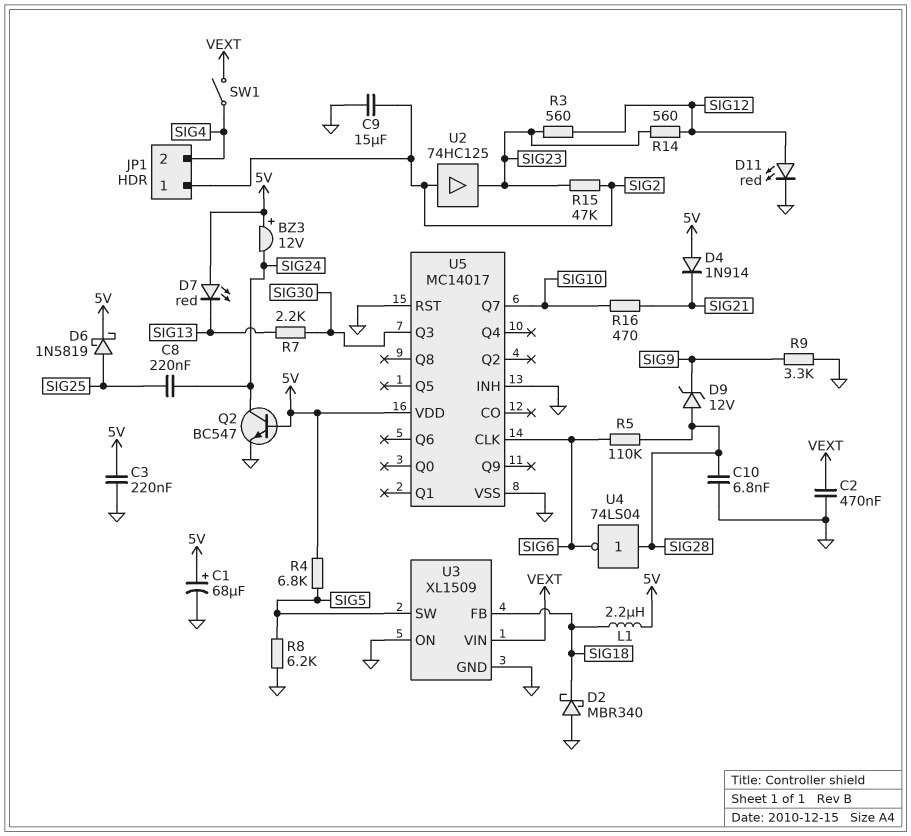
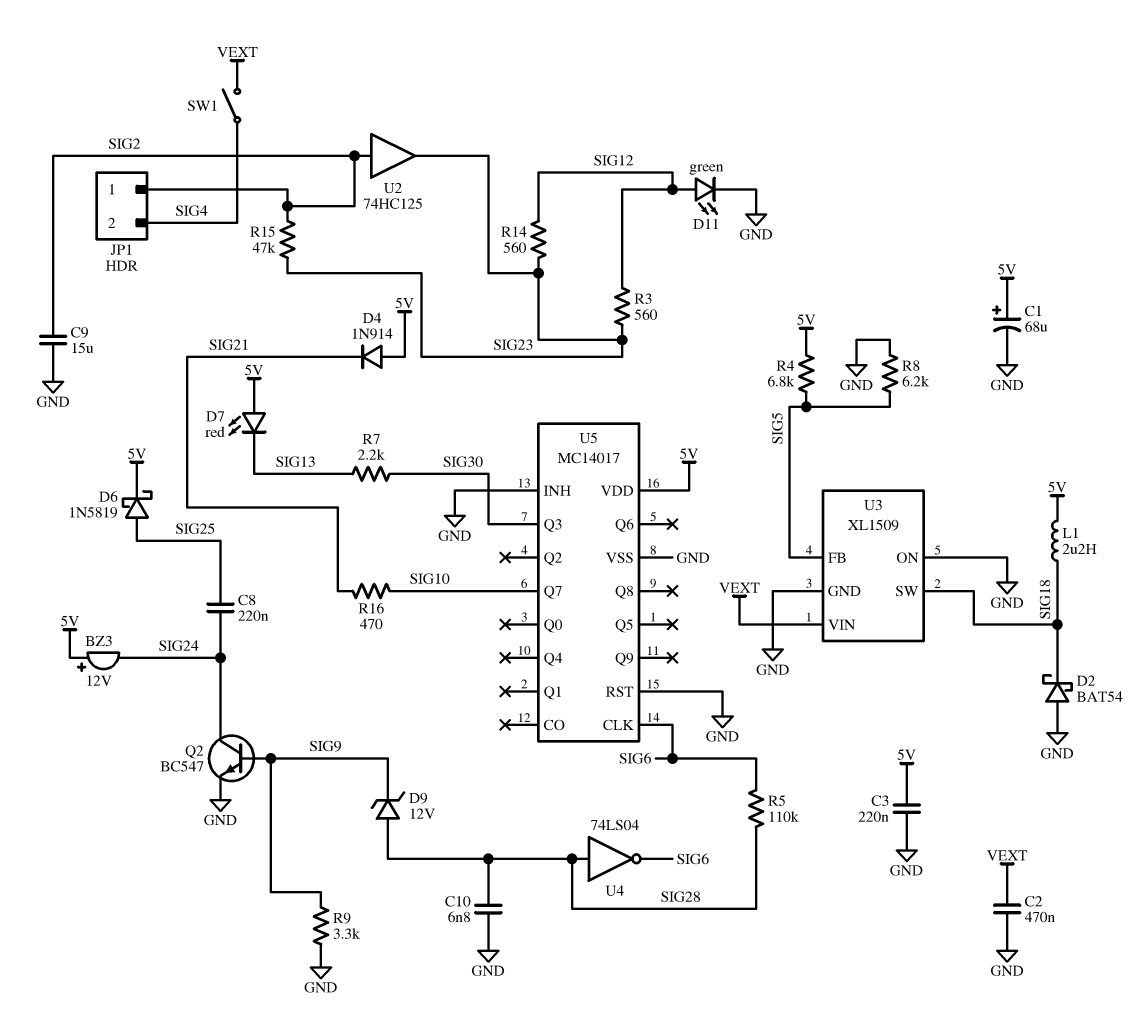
D2: schottky MBR340 (A GND, K SIG18) -> schottky BAT54 (A GND, K SIG18)
D11: LED red (A SIG12, K GND) -> LED green (A SIG12, K GND)
Q2: NPN BC547 (B 5V, C SIG24, E GND) -> NPN BC547 (B SIG9, C SIG24, E GND)
U3 pin FB: SIG18 -> SIG5
U3 pin SW: SIG5 -> SIG18

